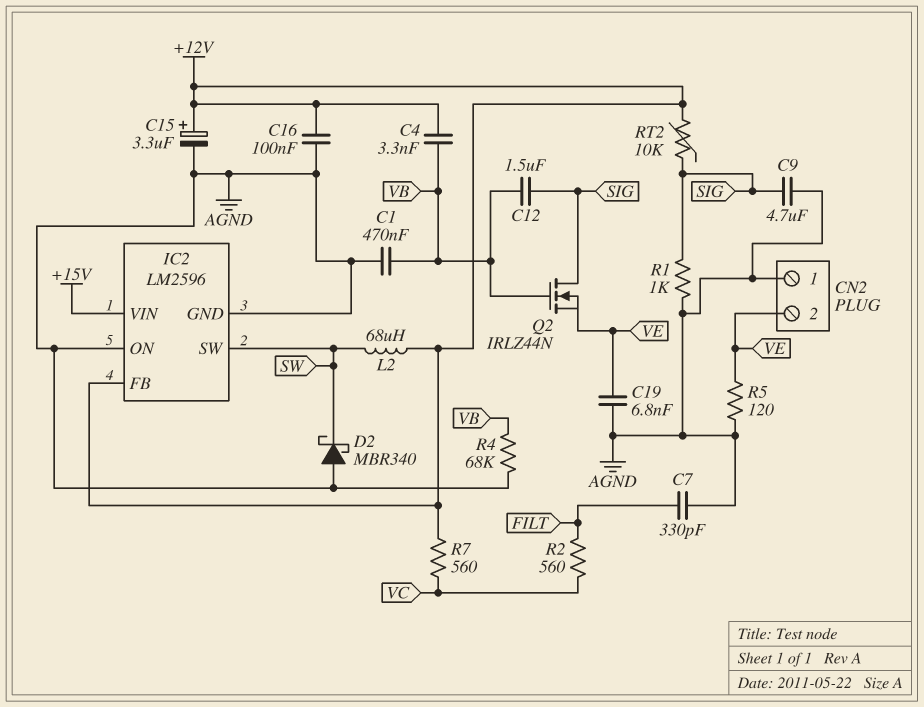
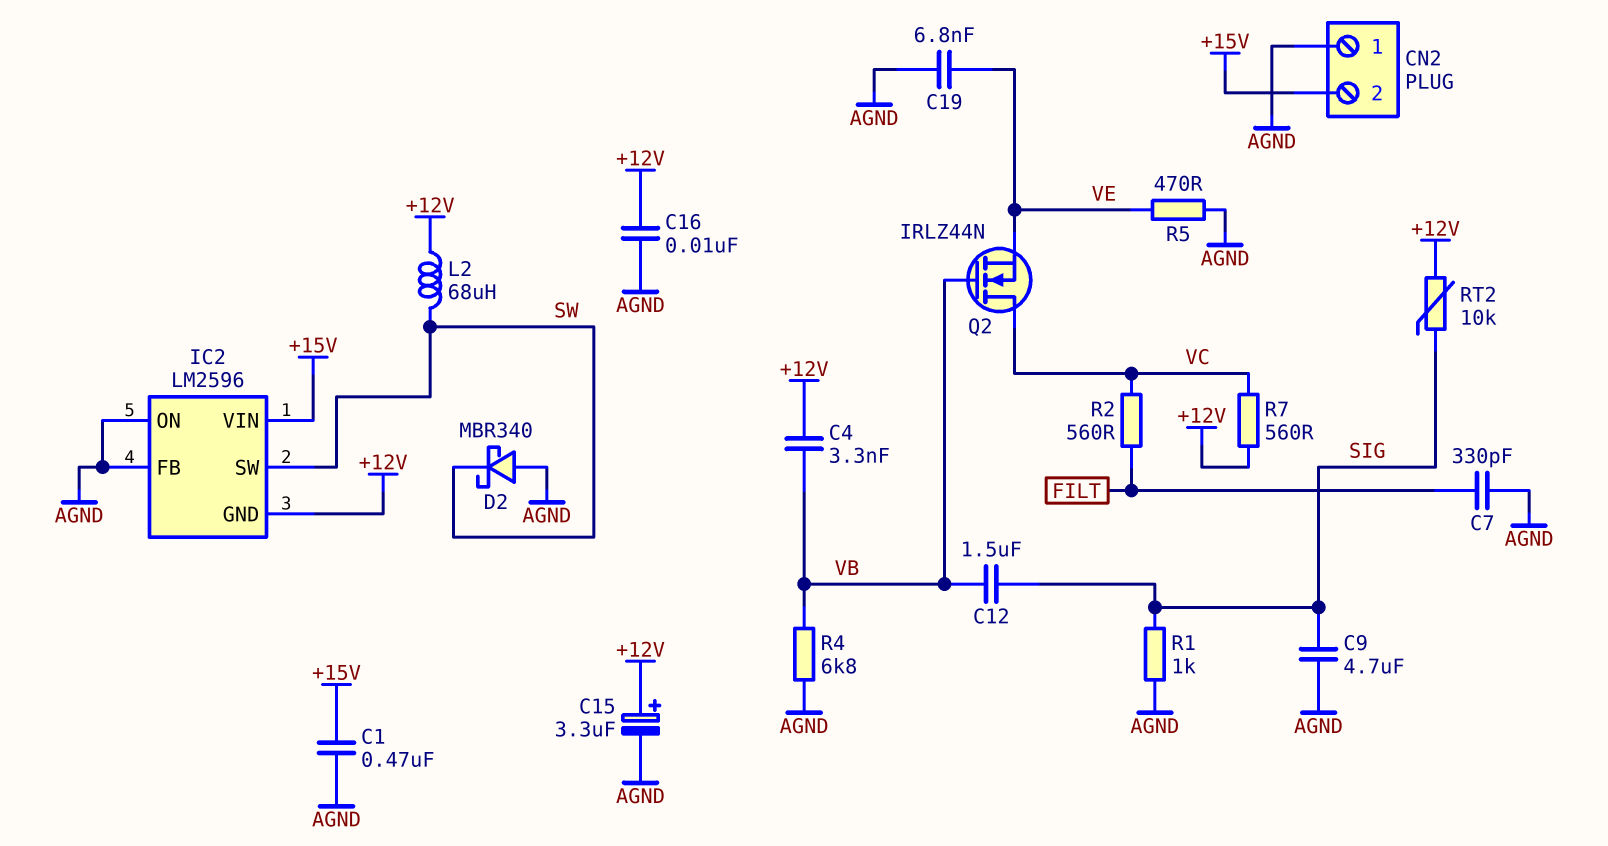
C1: 470nF (AGND, VB) -> 470nF (+15V, AGND)
C16: 100nF (+12V, AGND) -> 10nF (+12V, AGND)
CN2 pin 2: VE -> +15V
IC2 pin FB: +12V -> AGND
IC2 pin GND: AGND -> +12V
Q2: NMOS IRLZ44N (G VB, D SIG, S VE) -> NMOS IRLZ44N (G VB, D VC, S VE)
R4: 68k (AGND, VB) -> 6.8k (AGND, VB)
R5: 120 (AGND, VE) -> 470 (AGND, VE)

